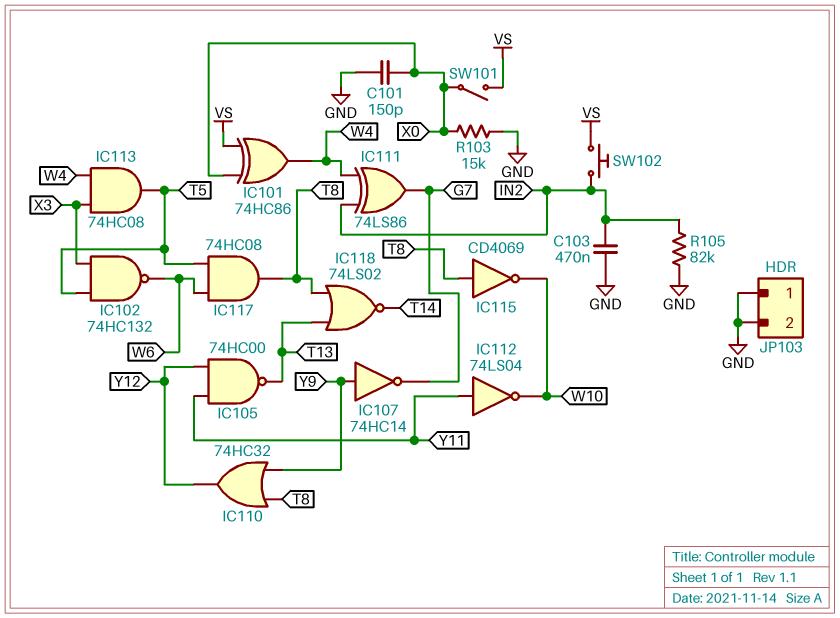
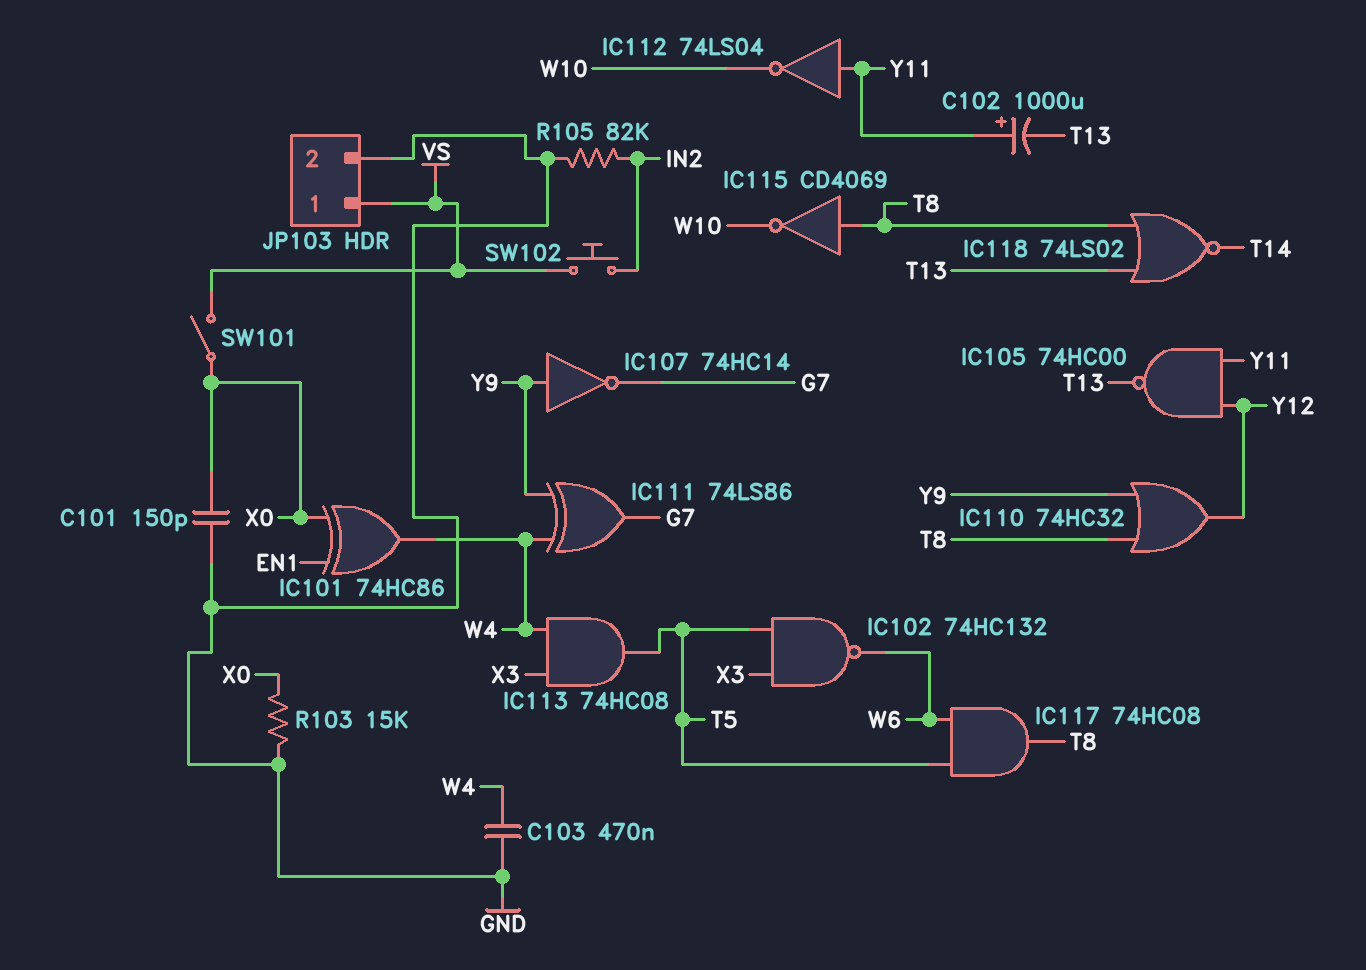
C102: none -> 1000uF (plus Y11, minus T13)
C103: 470nF (GND, IN2) -> 470nF (GND, W4)
IC101: XOR 74HC86 (in VS, in X0, out W4) -> XOR 74HC86 (in EN1, in X0, out W4)
IC111: XOR 74LS86 (in IN2, in W4, out G7) -> XOR 74LS86 (in W4, in Y9, out G7)
JP103 pin 1: GND -> VS

